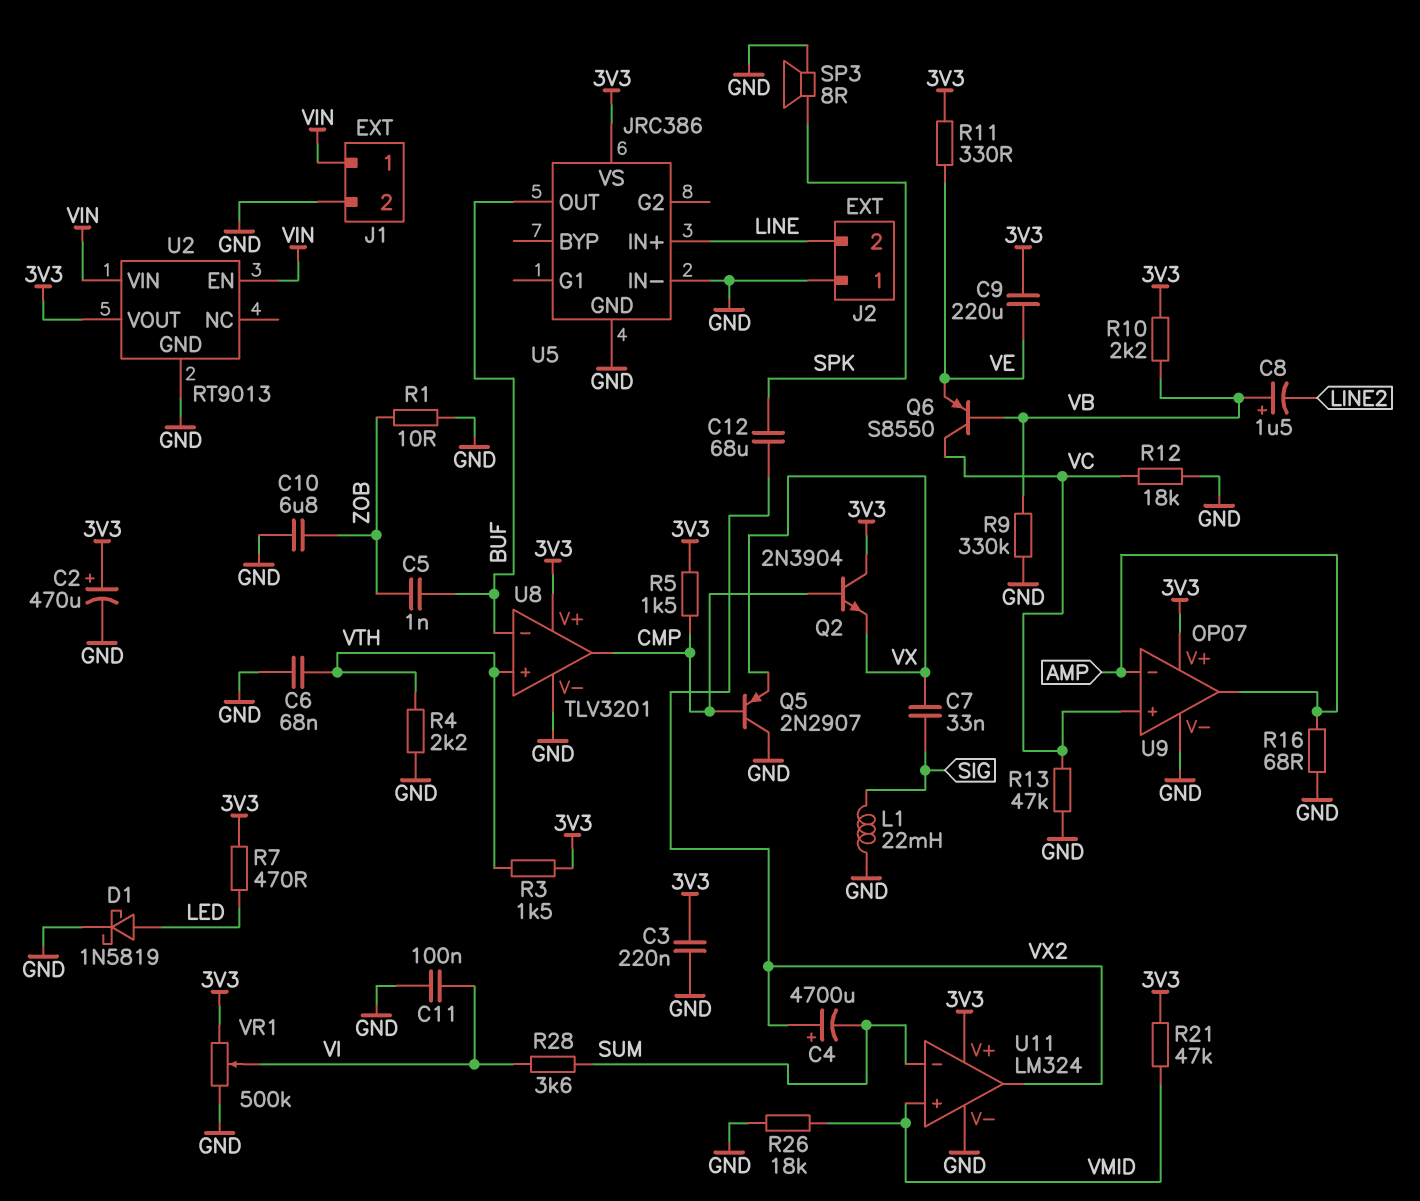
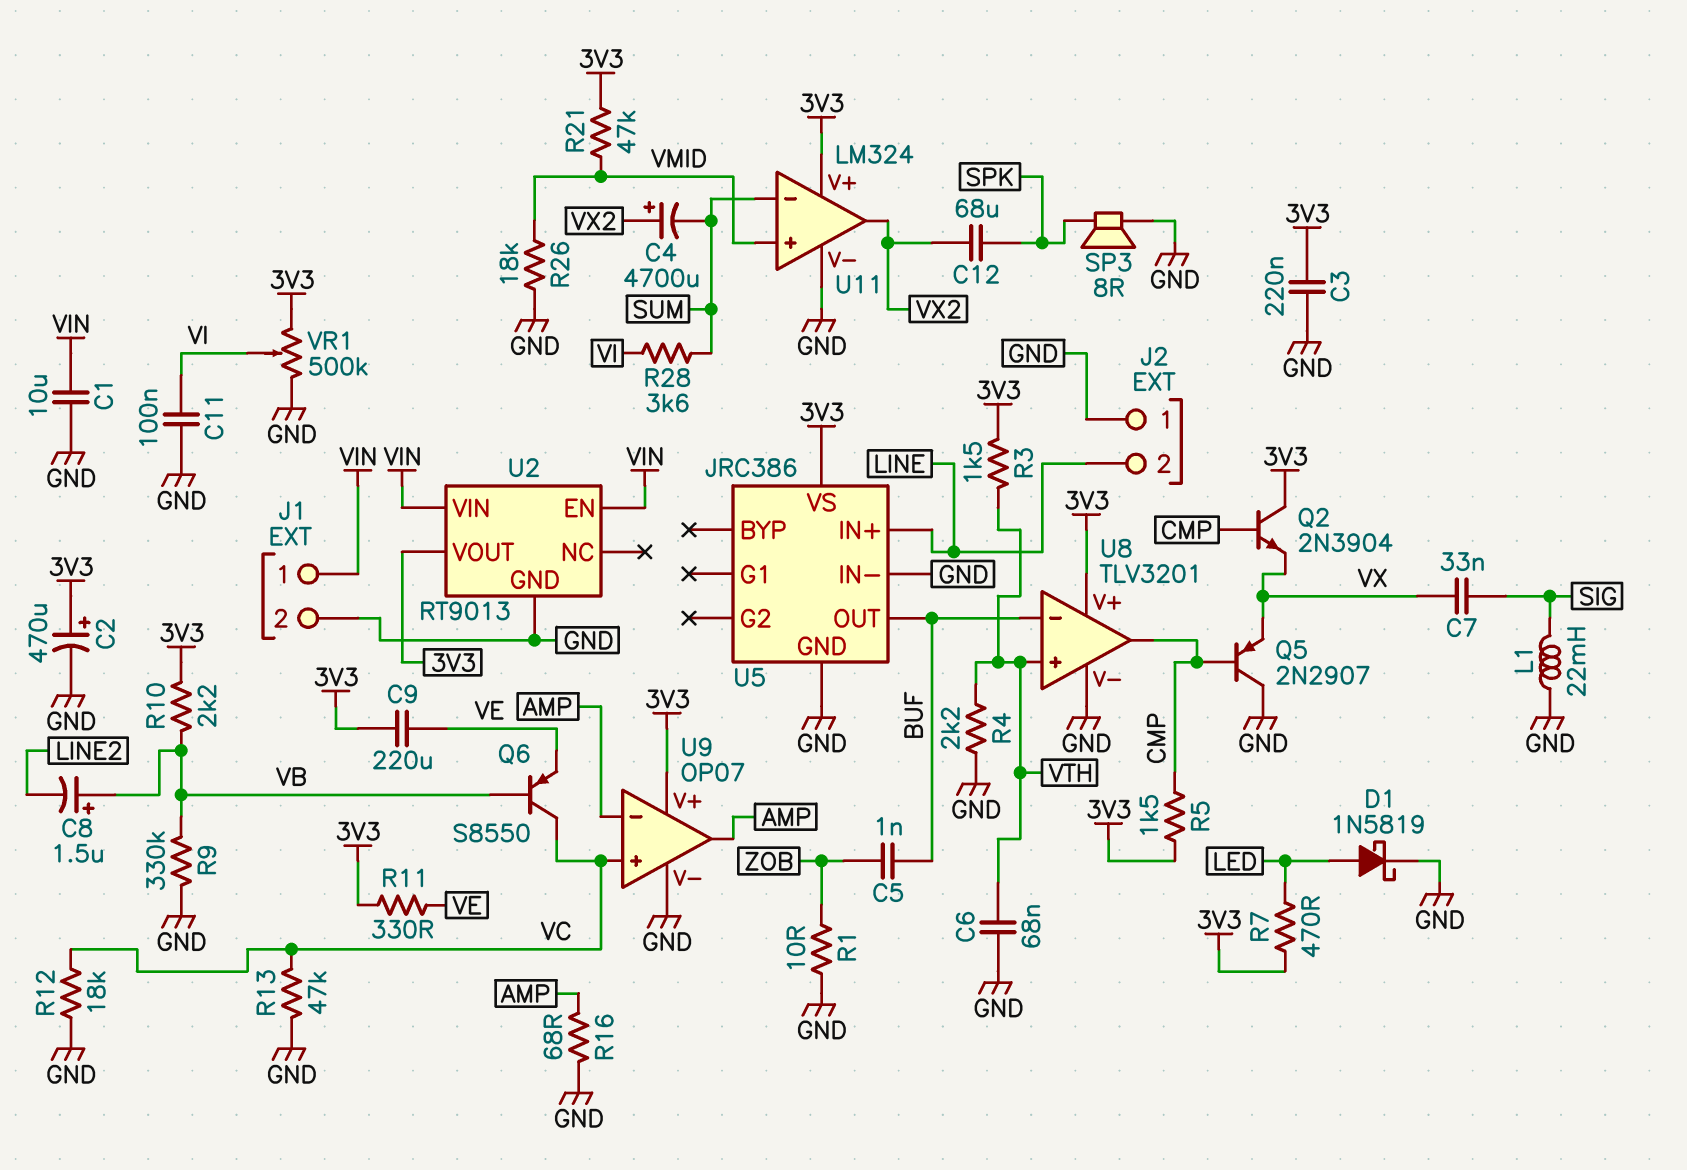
C1: none -> 10uF (GND, VIN)
C10: 6.8uF (GND, ZOB) -> none

